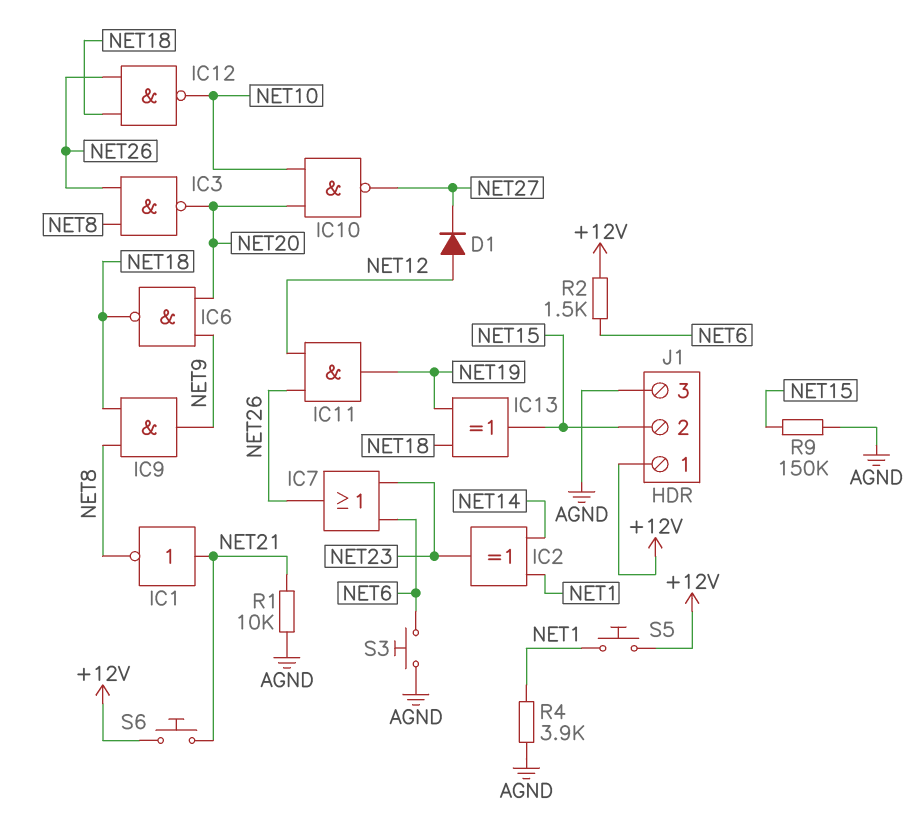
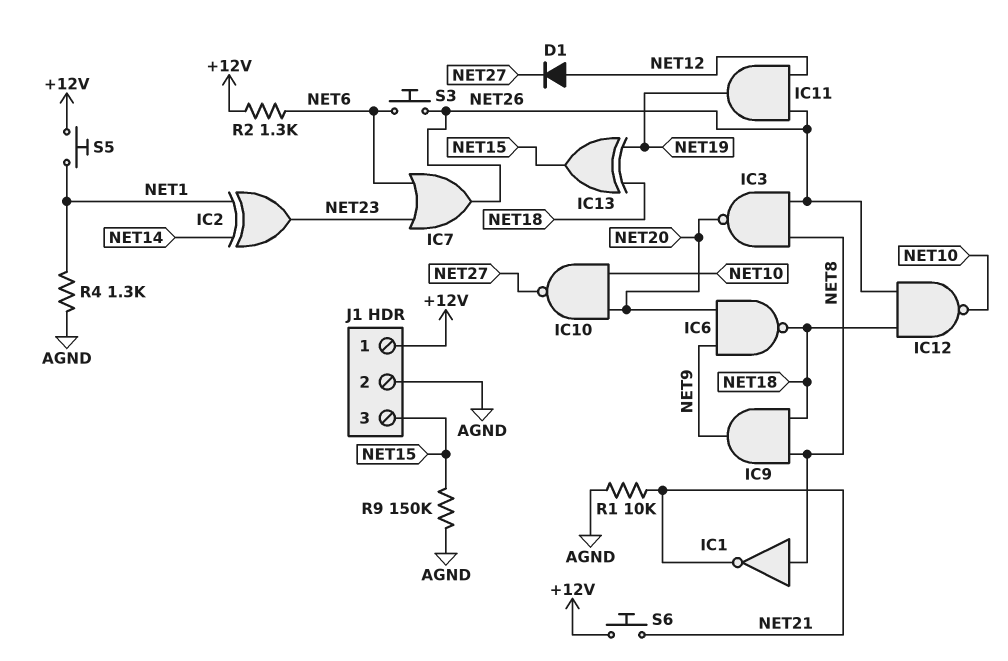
IC1: NOT (in NET21, out NET8) -> NOT (in NET8, out NET21)
J1 pin 2: NET15 -> AGND
J1 pin 3: AGND -> NET15
R2: 1.5k (+12V, NET6) -> 1.3k (+12V, NET6)
R4: 3.9k (AGND, NET1) -> 1.3k (AGND, NET1)
S3: button (AGND, NET6) -> button (NET6, NET26)

